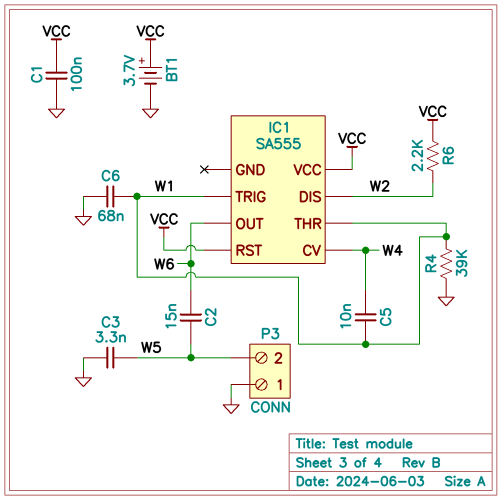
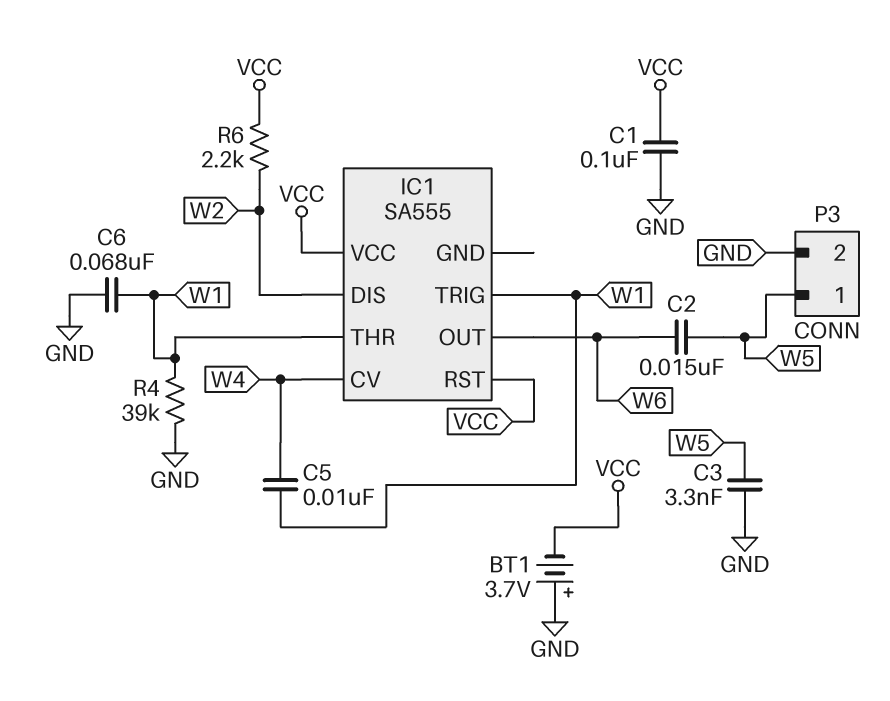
BT1: 3.7V (plus VCC, minus GND) -> 3.7V (plus GND, minus VCC)
P3 pin 1: GND -> W5
P3 pin 2: W5 -> GND

